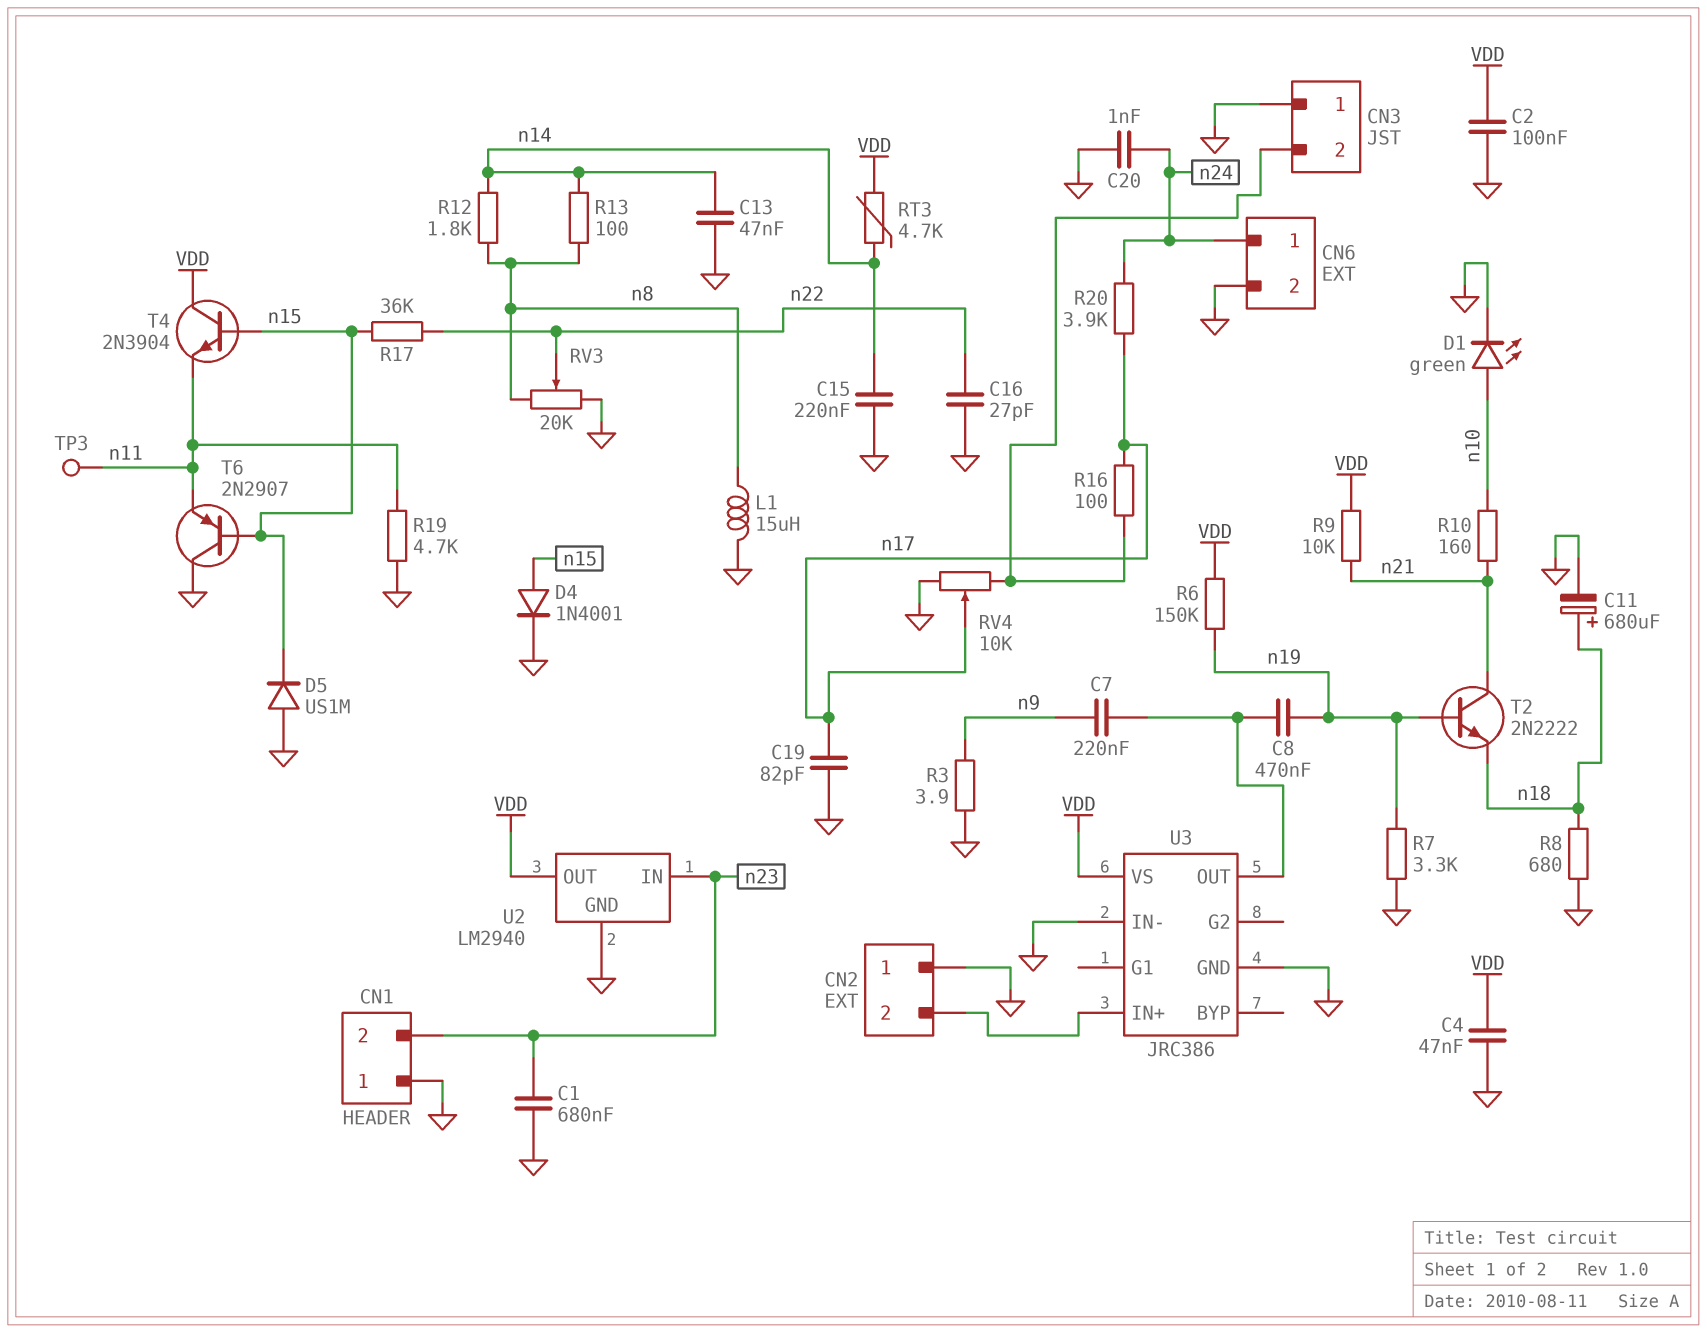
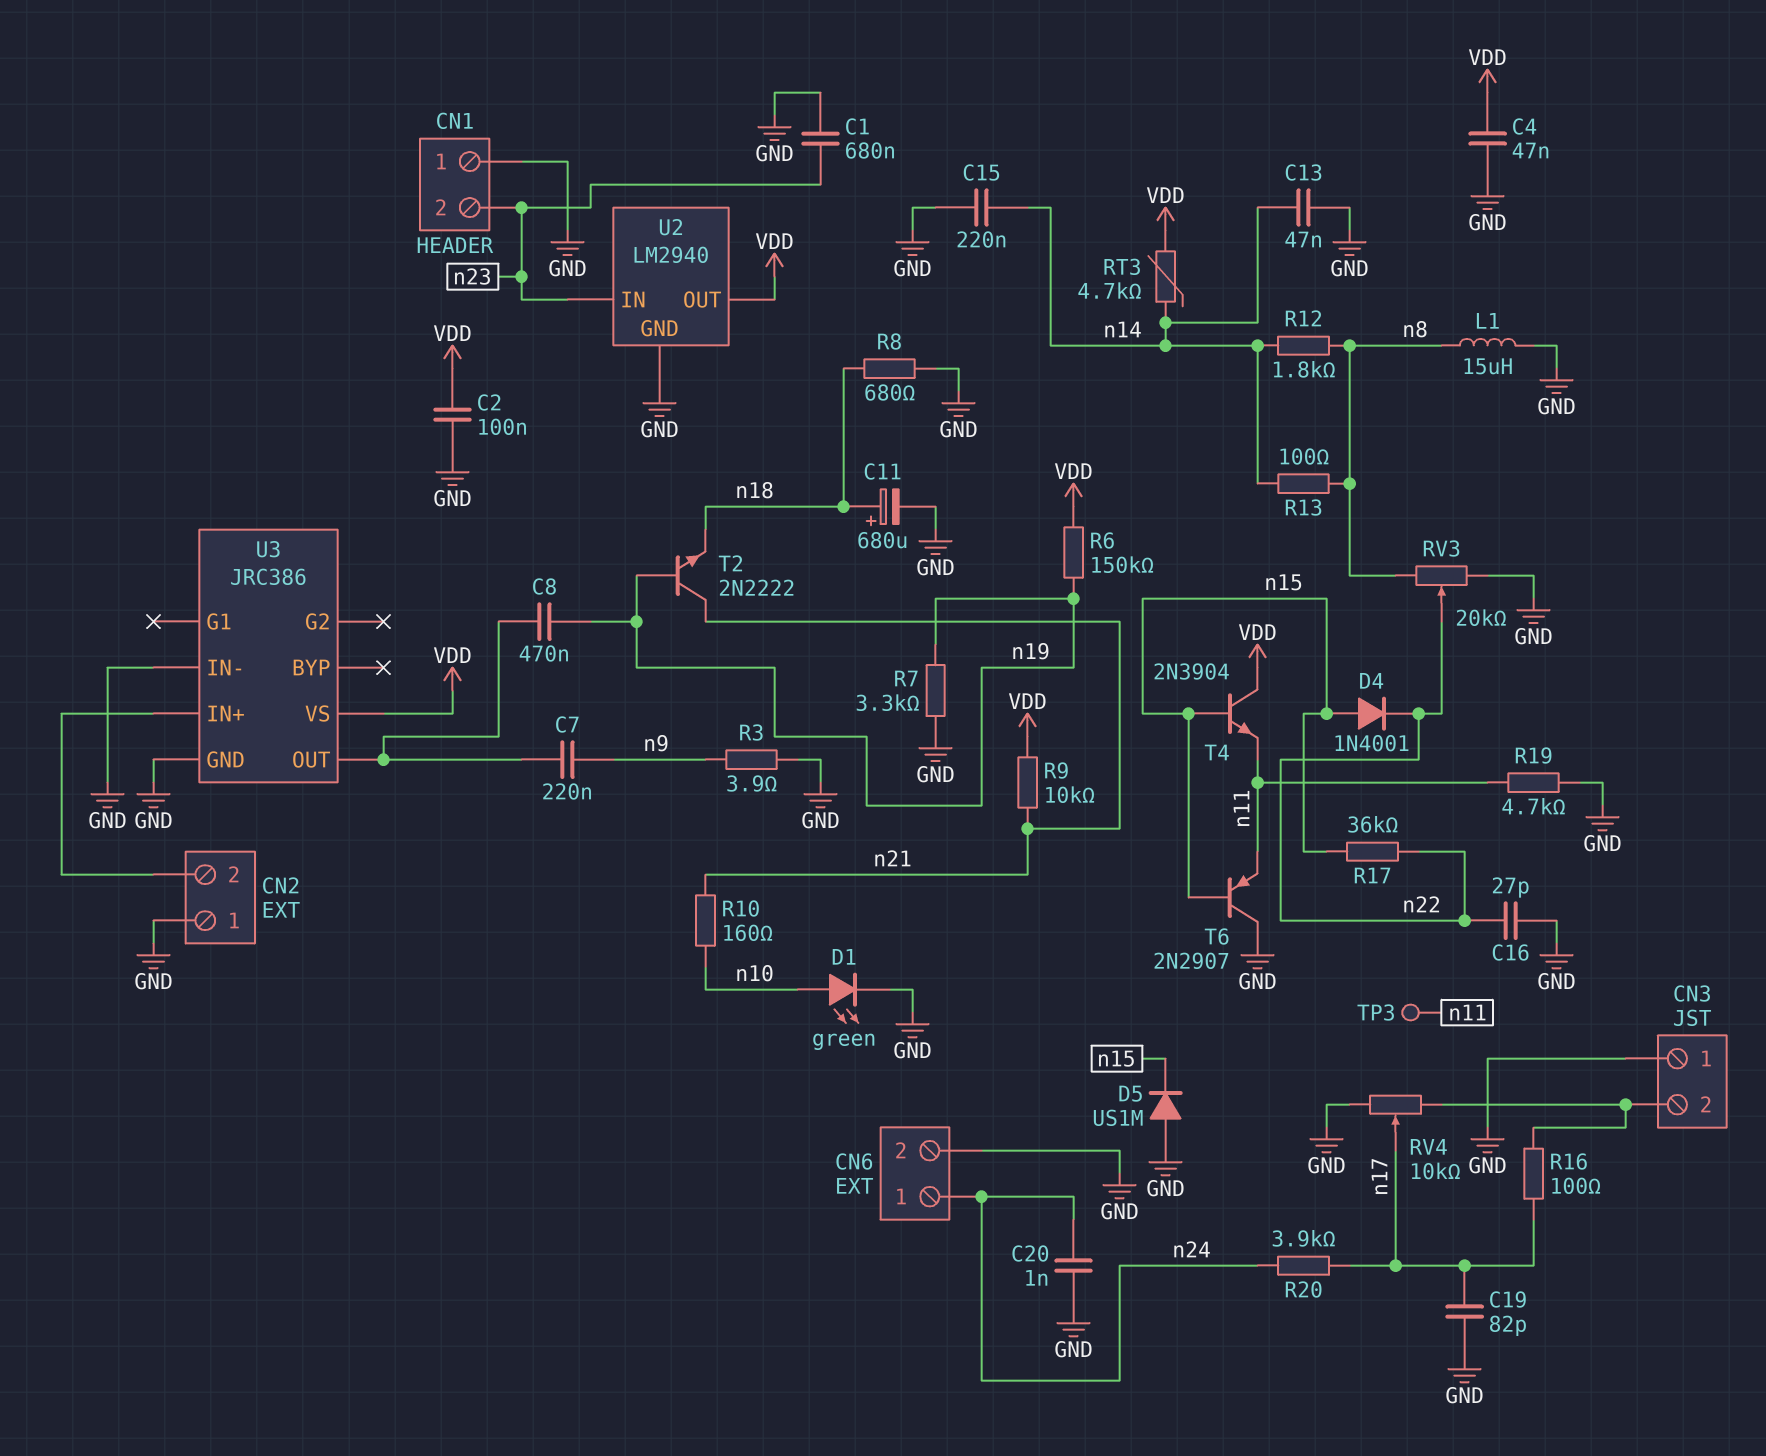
D4: diode 1N4001 (A n15, K GND) -> diode 1N4001 (A n15, K n22)

